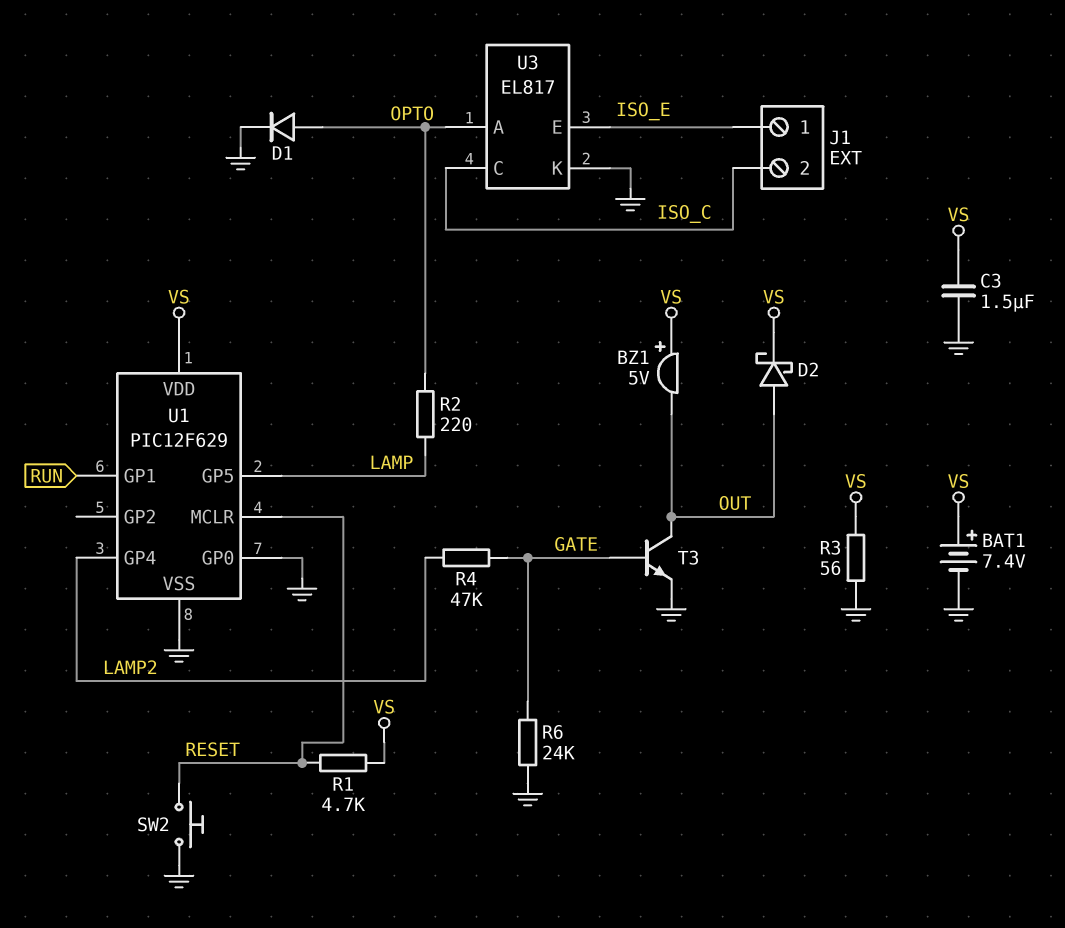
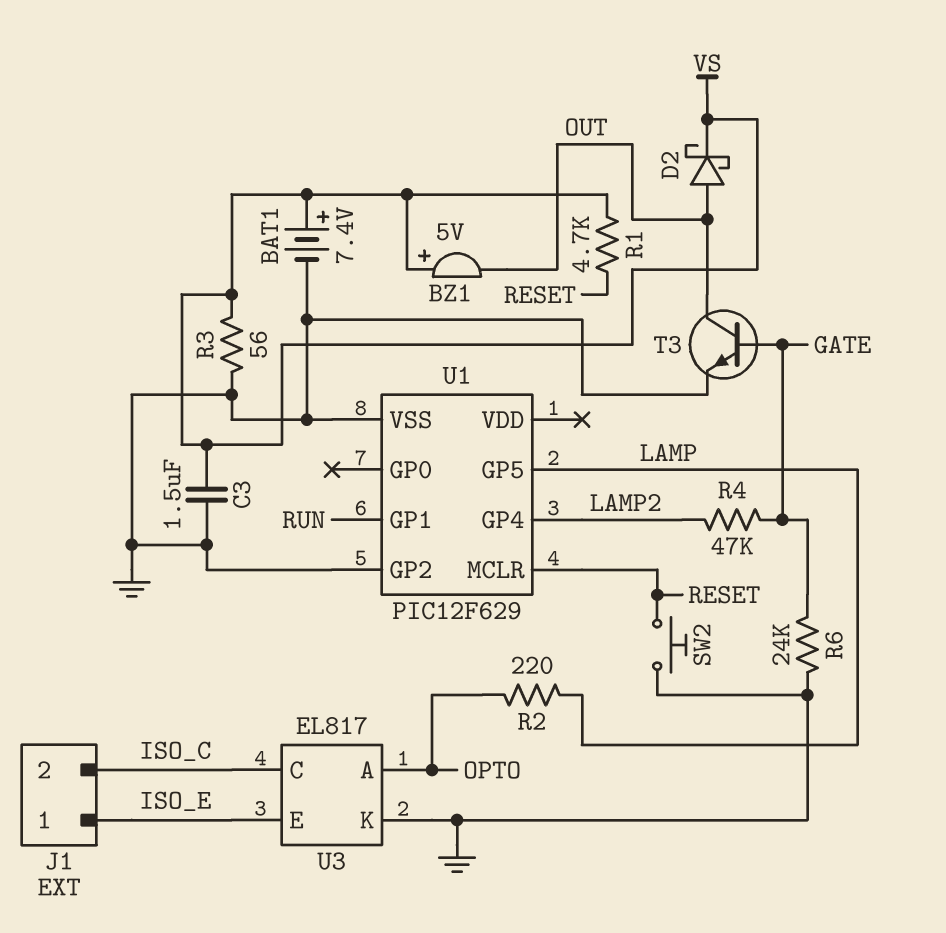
D1: diode (A OPTO, K GND) -> none
U1 pin GP0: GND -> none
U1 pin GP2: none -> GND
U1 pin VDD: VS -> none

